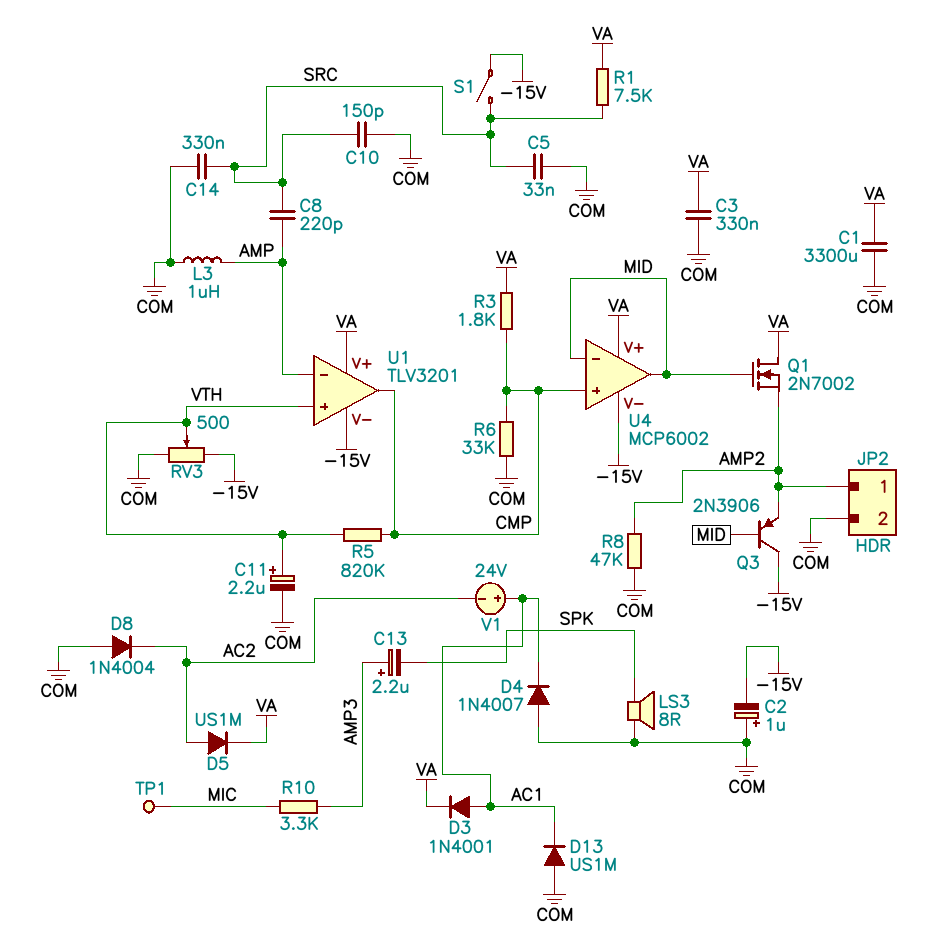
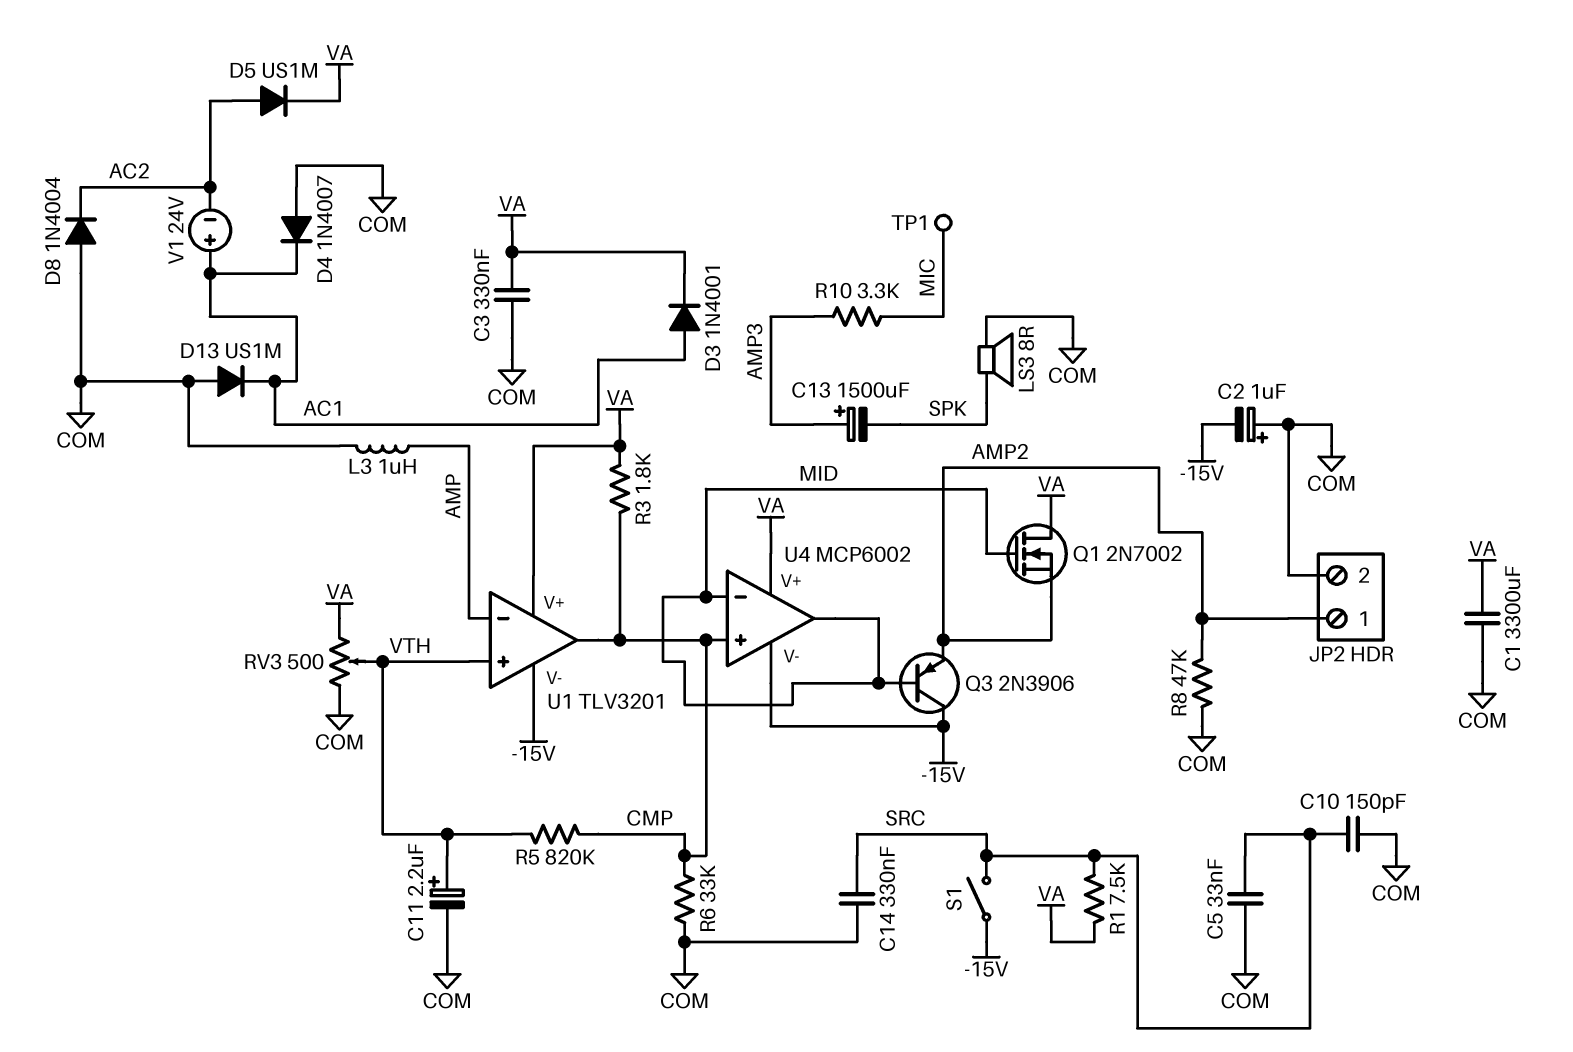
C8: 220pF (AMP, SRC) -> none
C13: 2.2uF (plus AMP3, minus SPK) -> 1500uF (plus AMP3, minus SPK)
RV3: 500 (-15V, COM, wiper VTH) -> 500 (COM, VA, wiper VTH)

